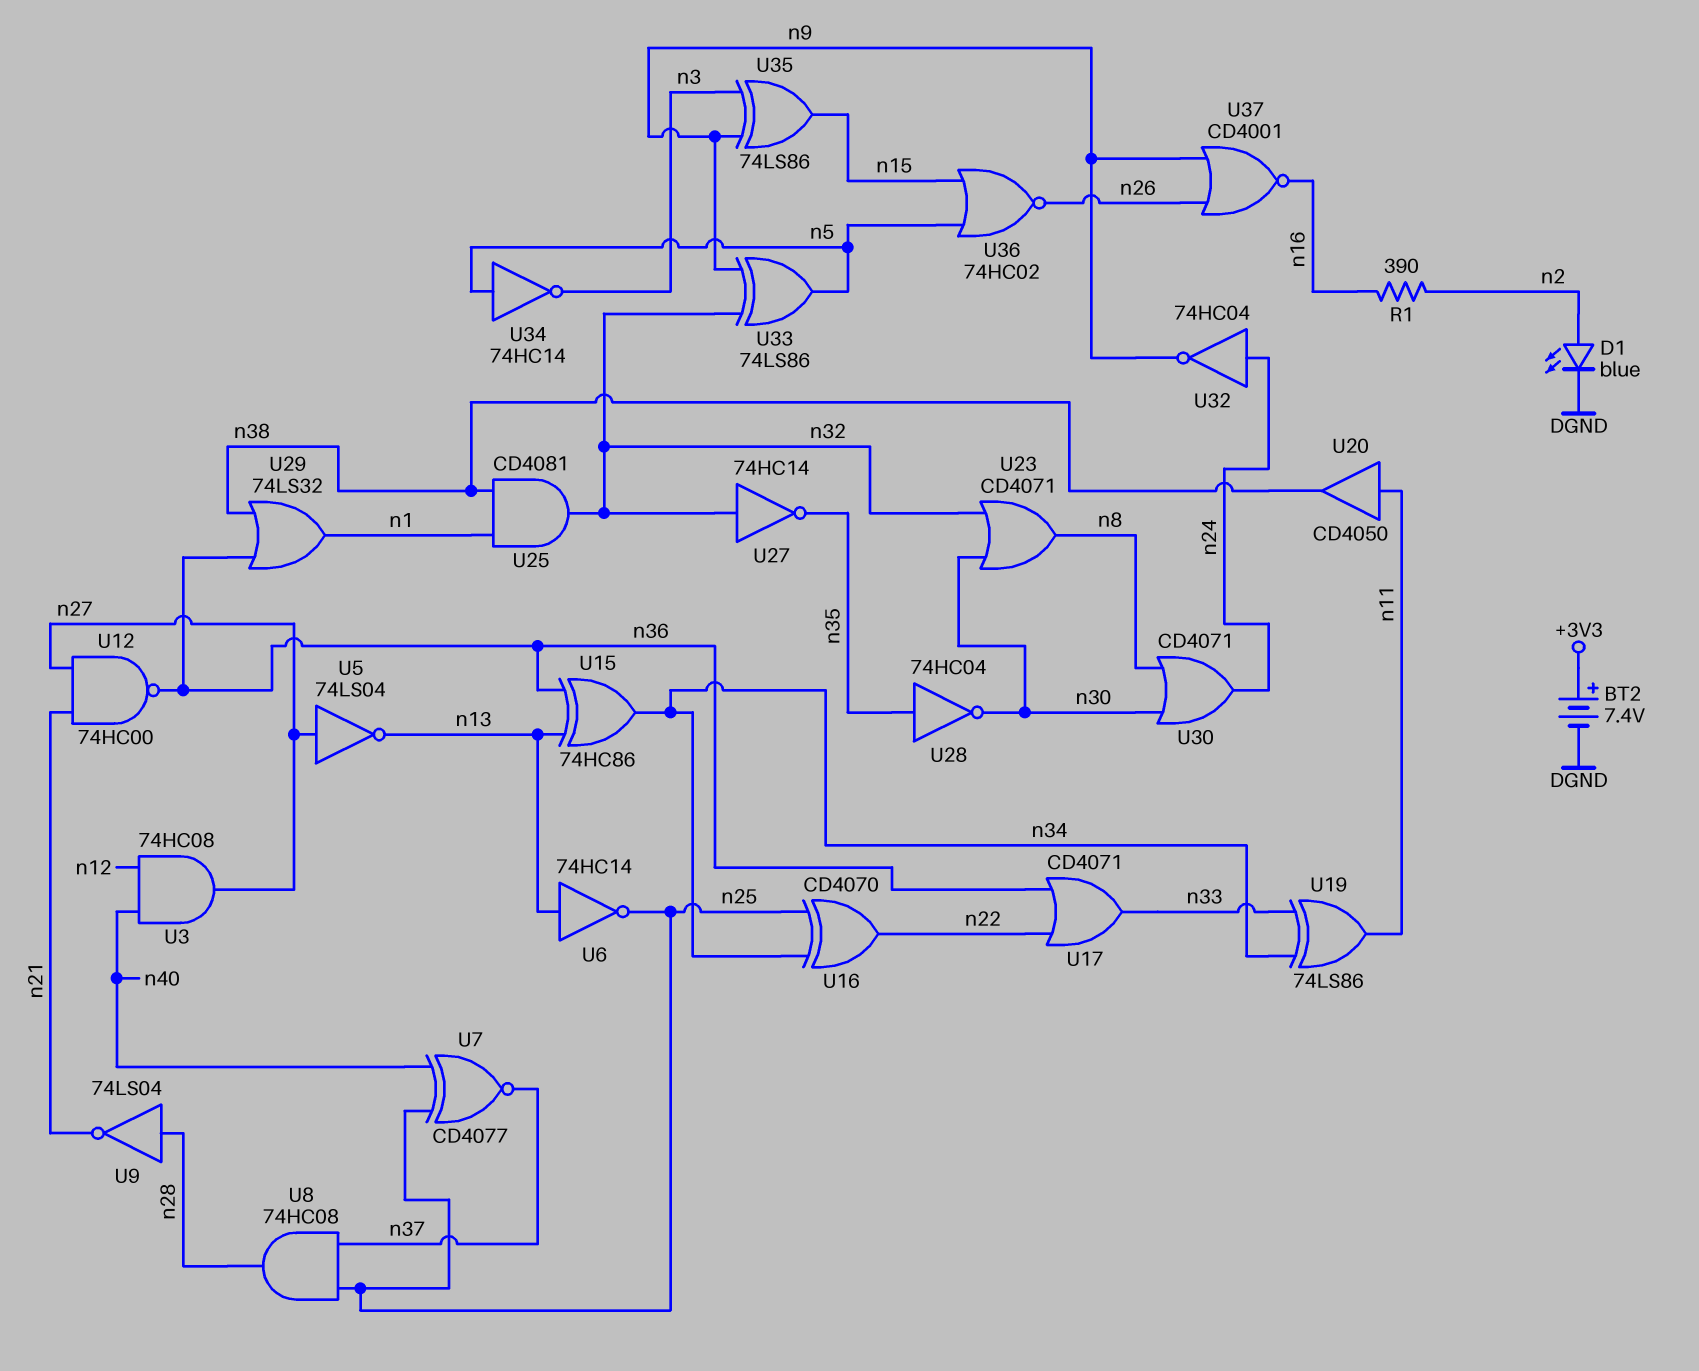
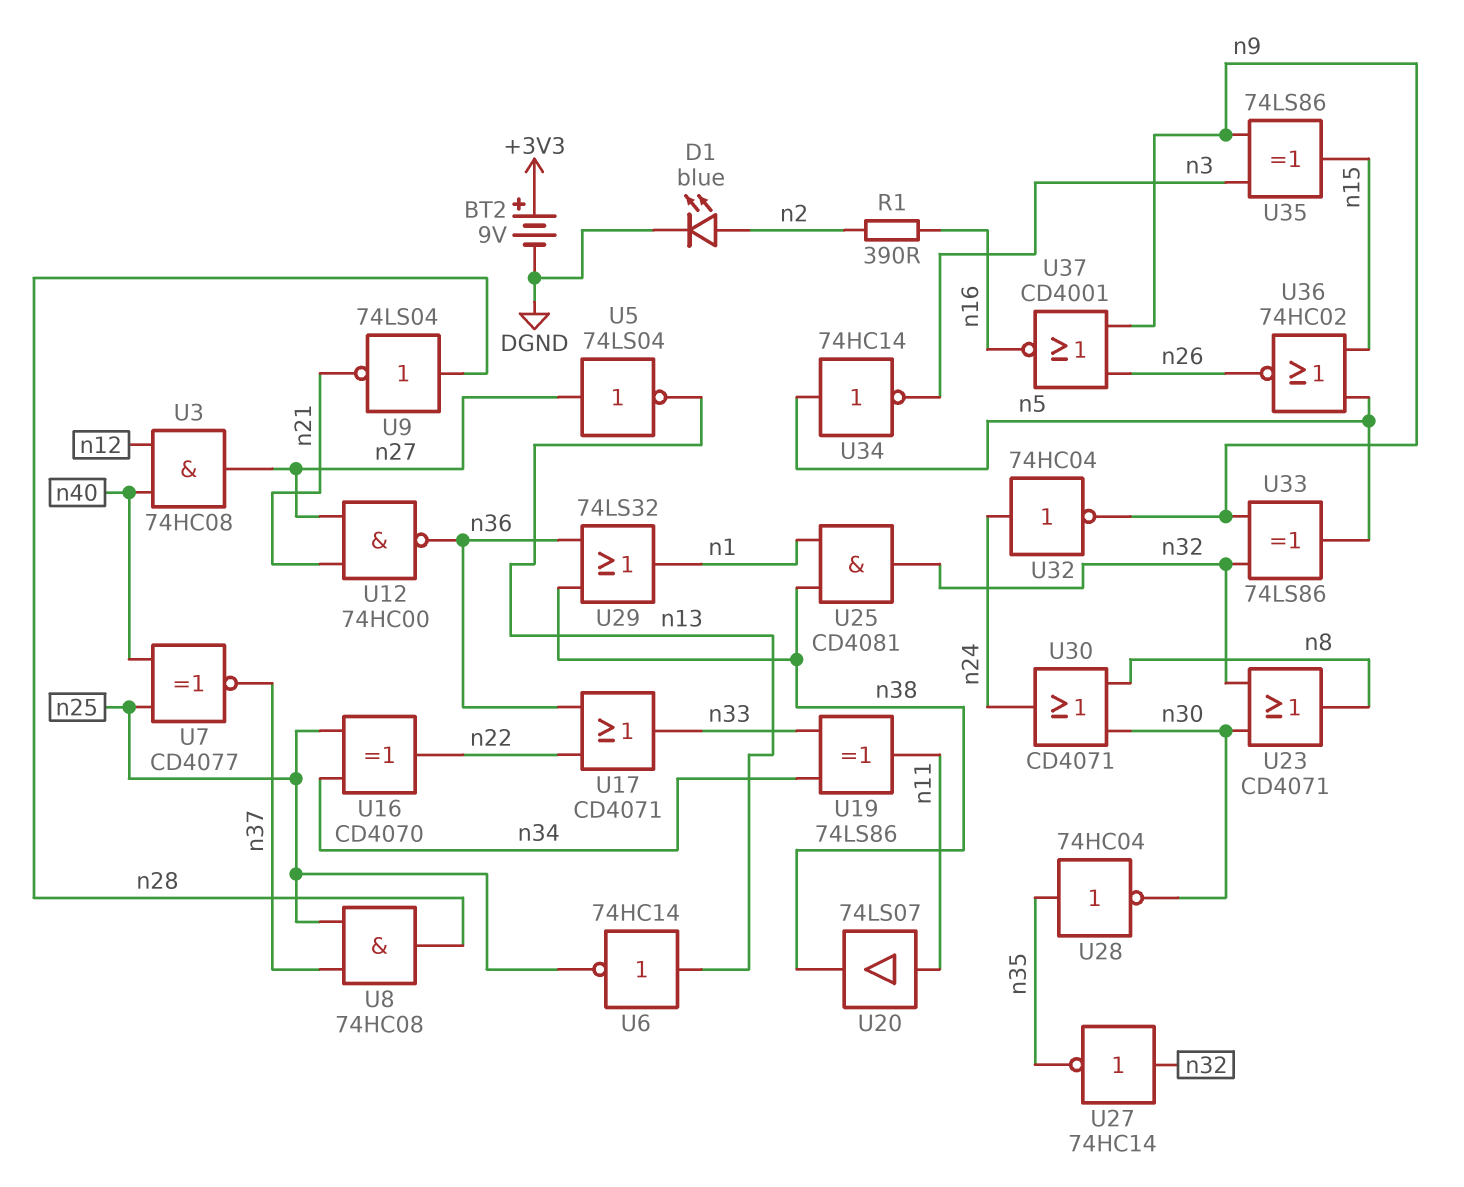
BT2: 7.4V (plus +3V3, minus DGND) -> 9V (plus +3V3, minus DGND)
U15: XOR 74HC86 (in n13, in n36, out n34) -> none
U20: buffer CD4050 (in n11, out n38) -> buffer 74LS07 (in n11, out n38)

